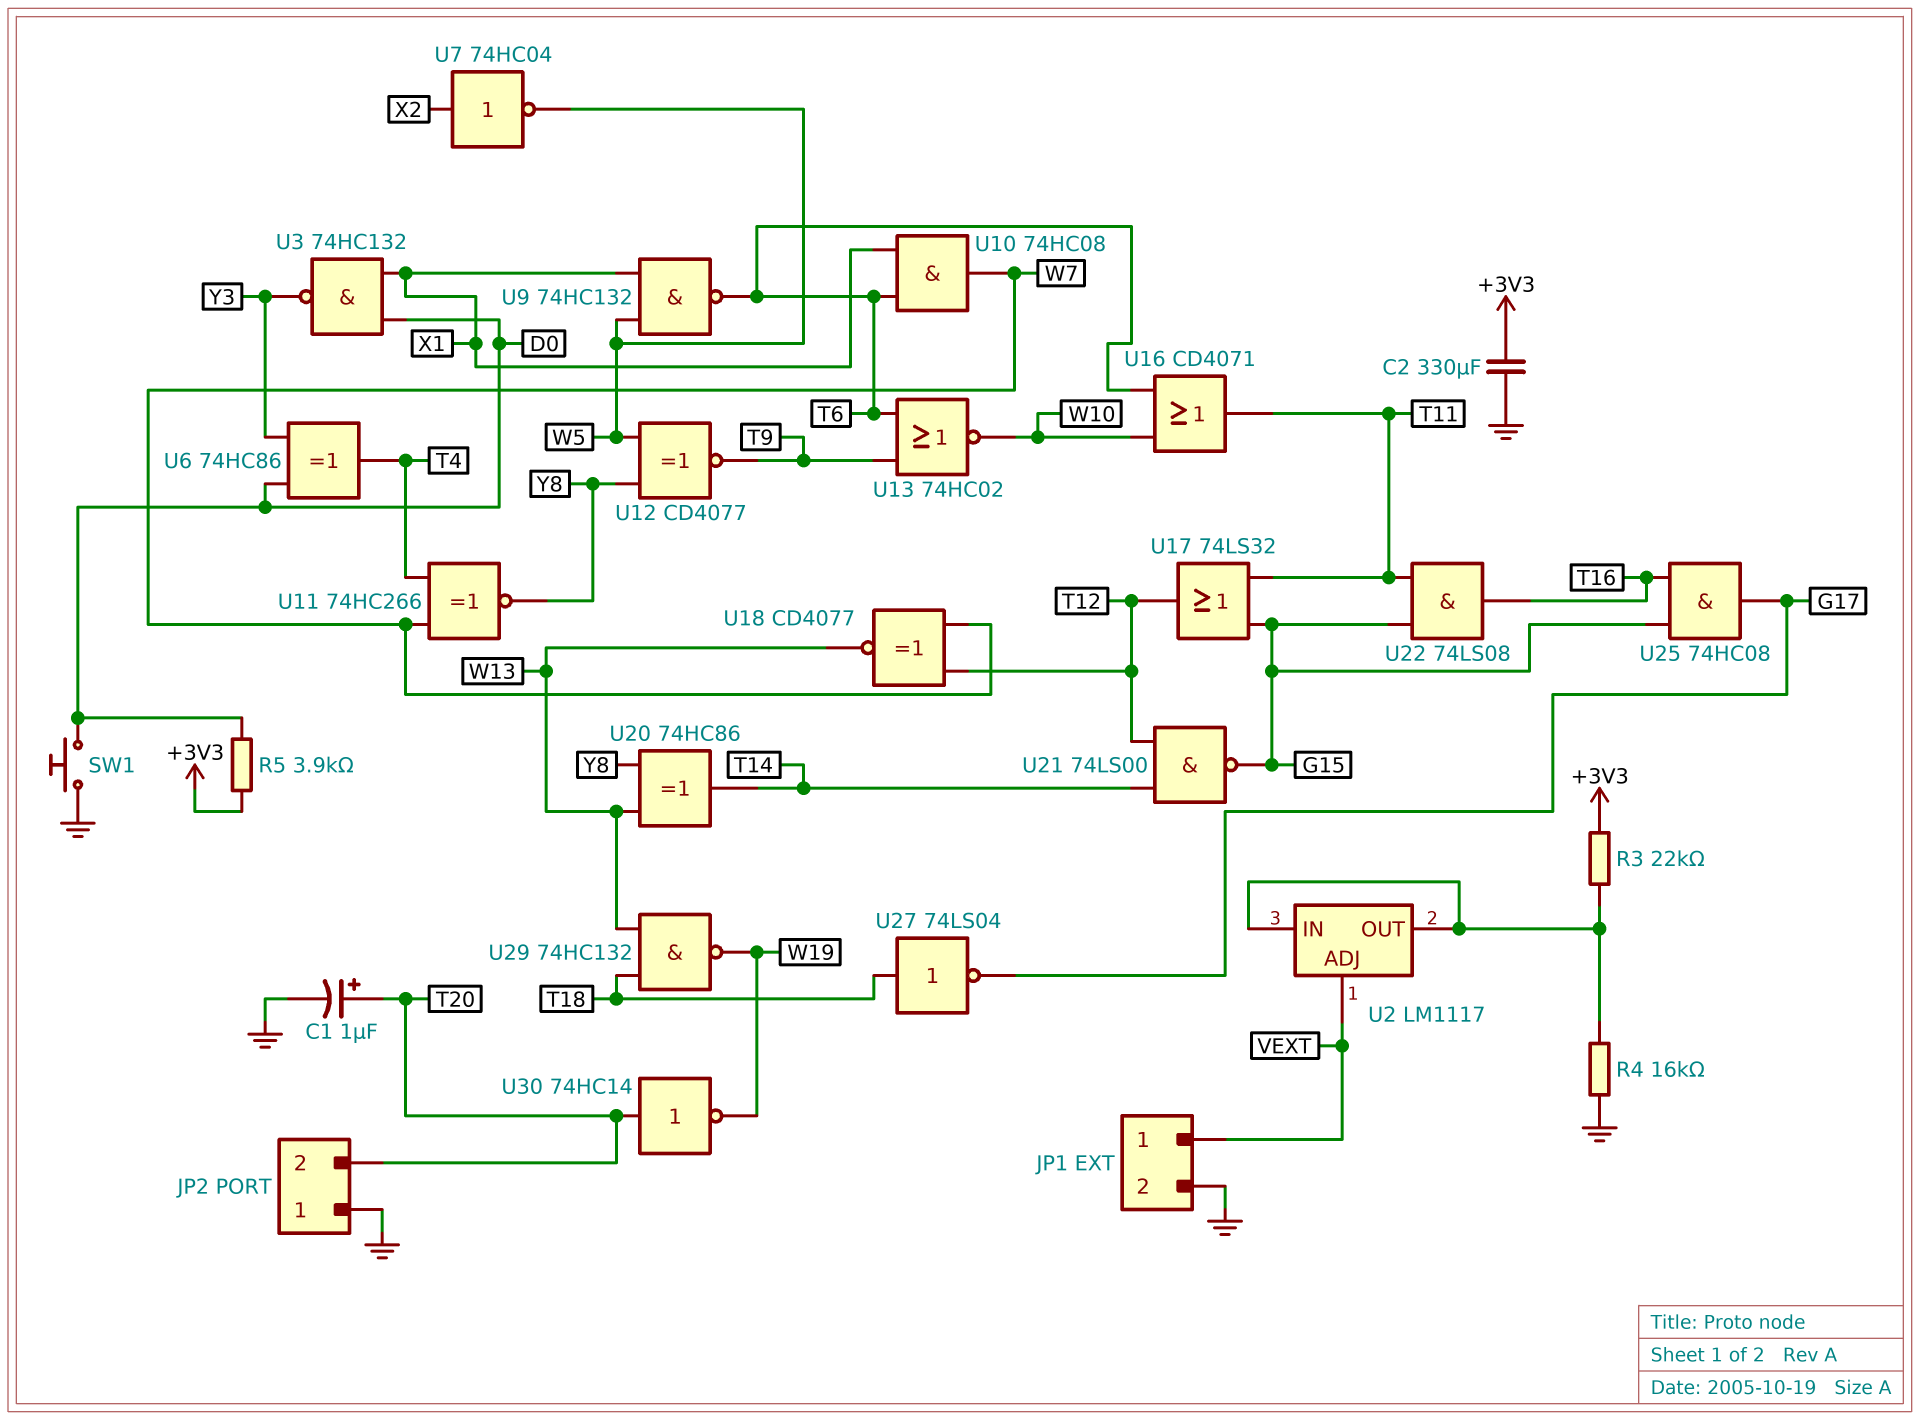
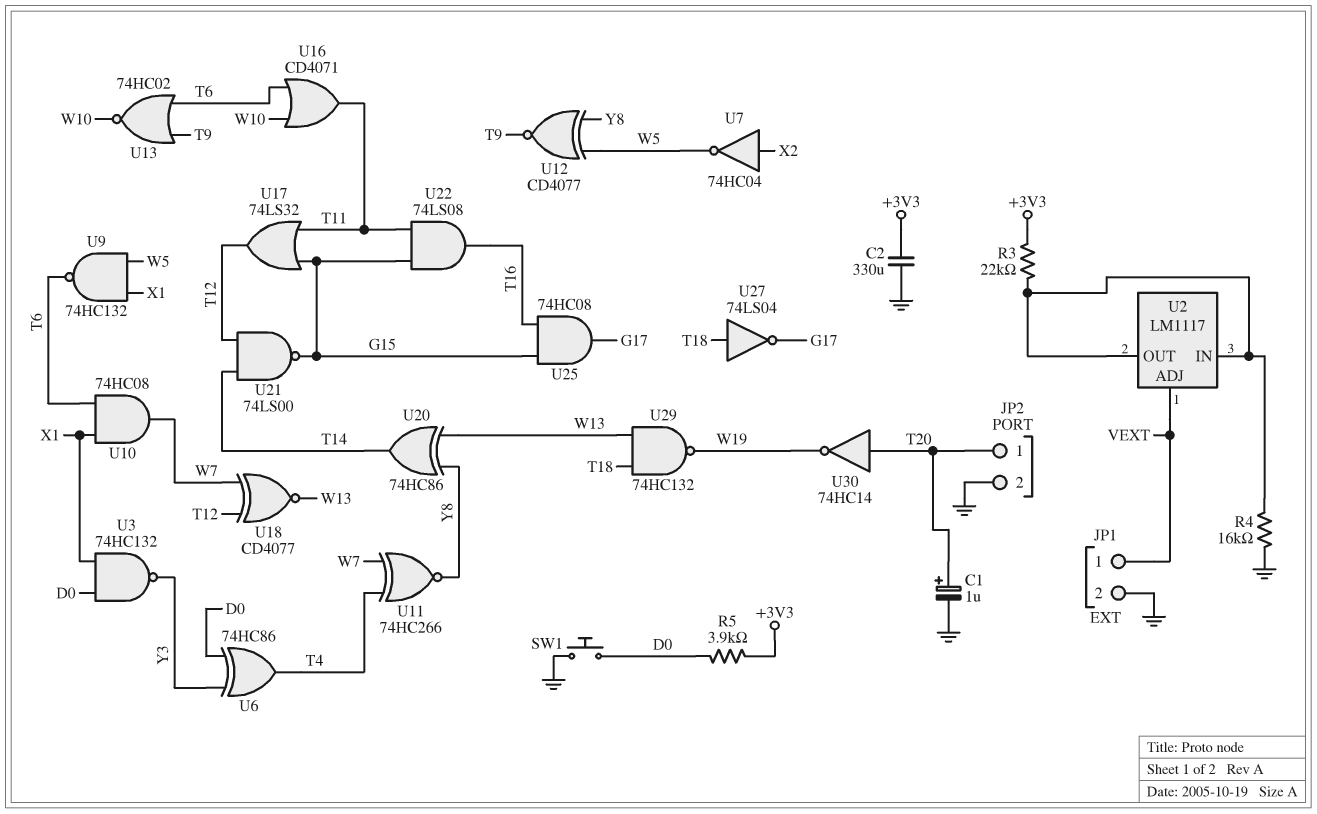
JP2 pin 1: GND -> T20
JP2 pin 2: T20 -> GND

